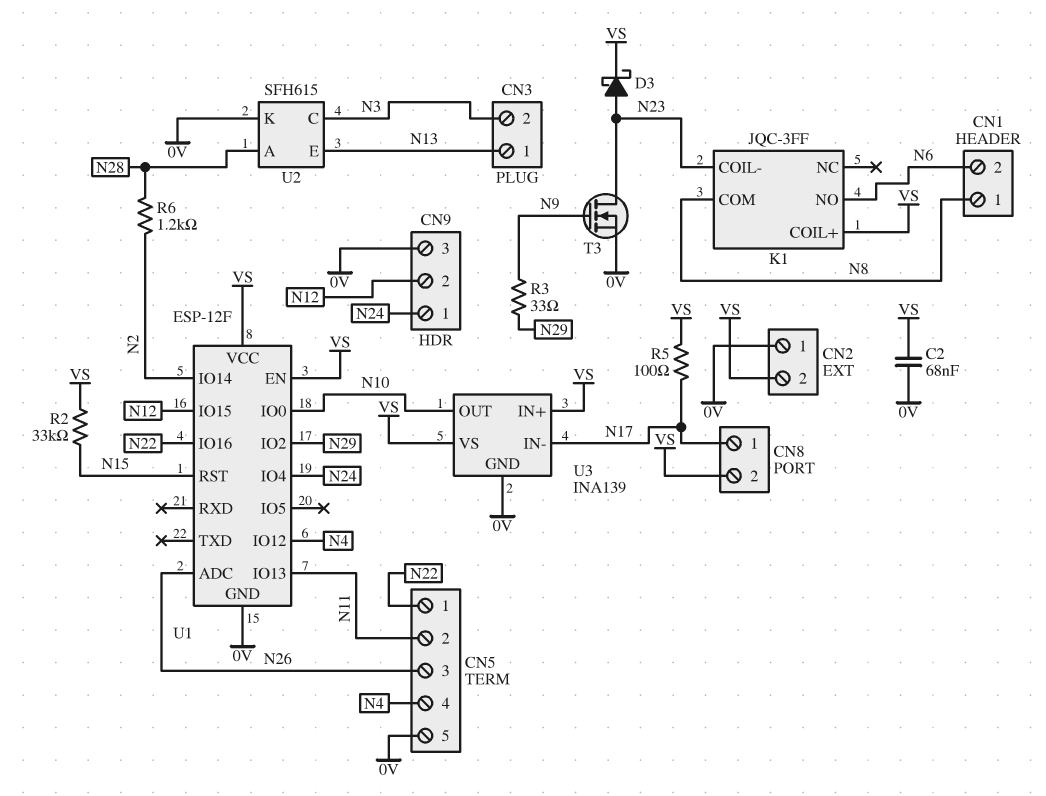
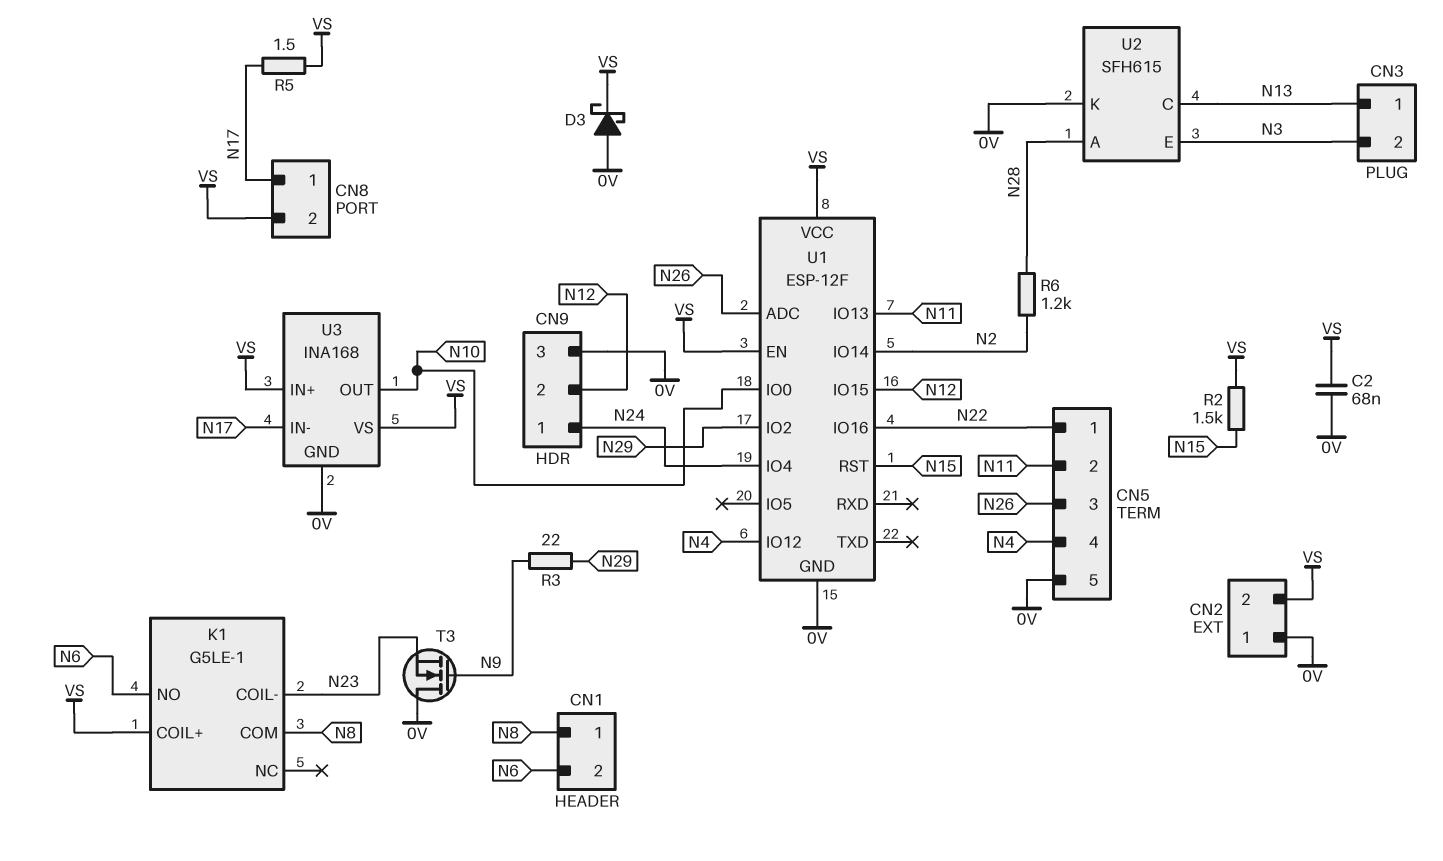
D3: schottky (A N23, K VS) -> schottky (A 0V, K VS)
K1: JQC-3FF -> G5LE-1
R2: 33k (N15, VS) -> 1.5k (N15, VS)
R3: 33 (N9, N29) -> 22 (N9, N29)
R5: 100 (N17, VS) -> 1.5 (N17, VS)
T3: NMOS (G N9, D N23, S 0V) -> NMOS (G N9, D 0V, S N23)
U2 pin C: N3 -> N13
U2 pin E: N13 -> N3
U3: INA139 -> INA168

